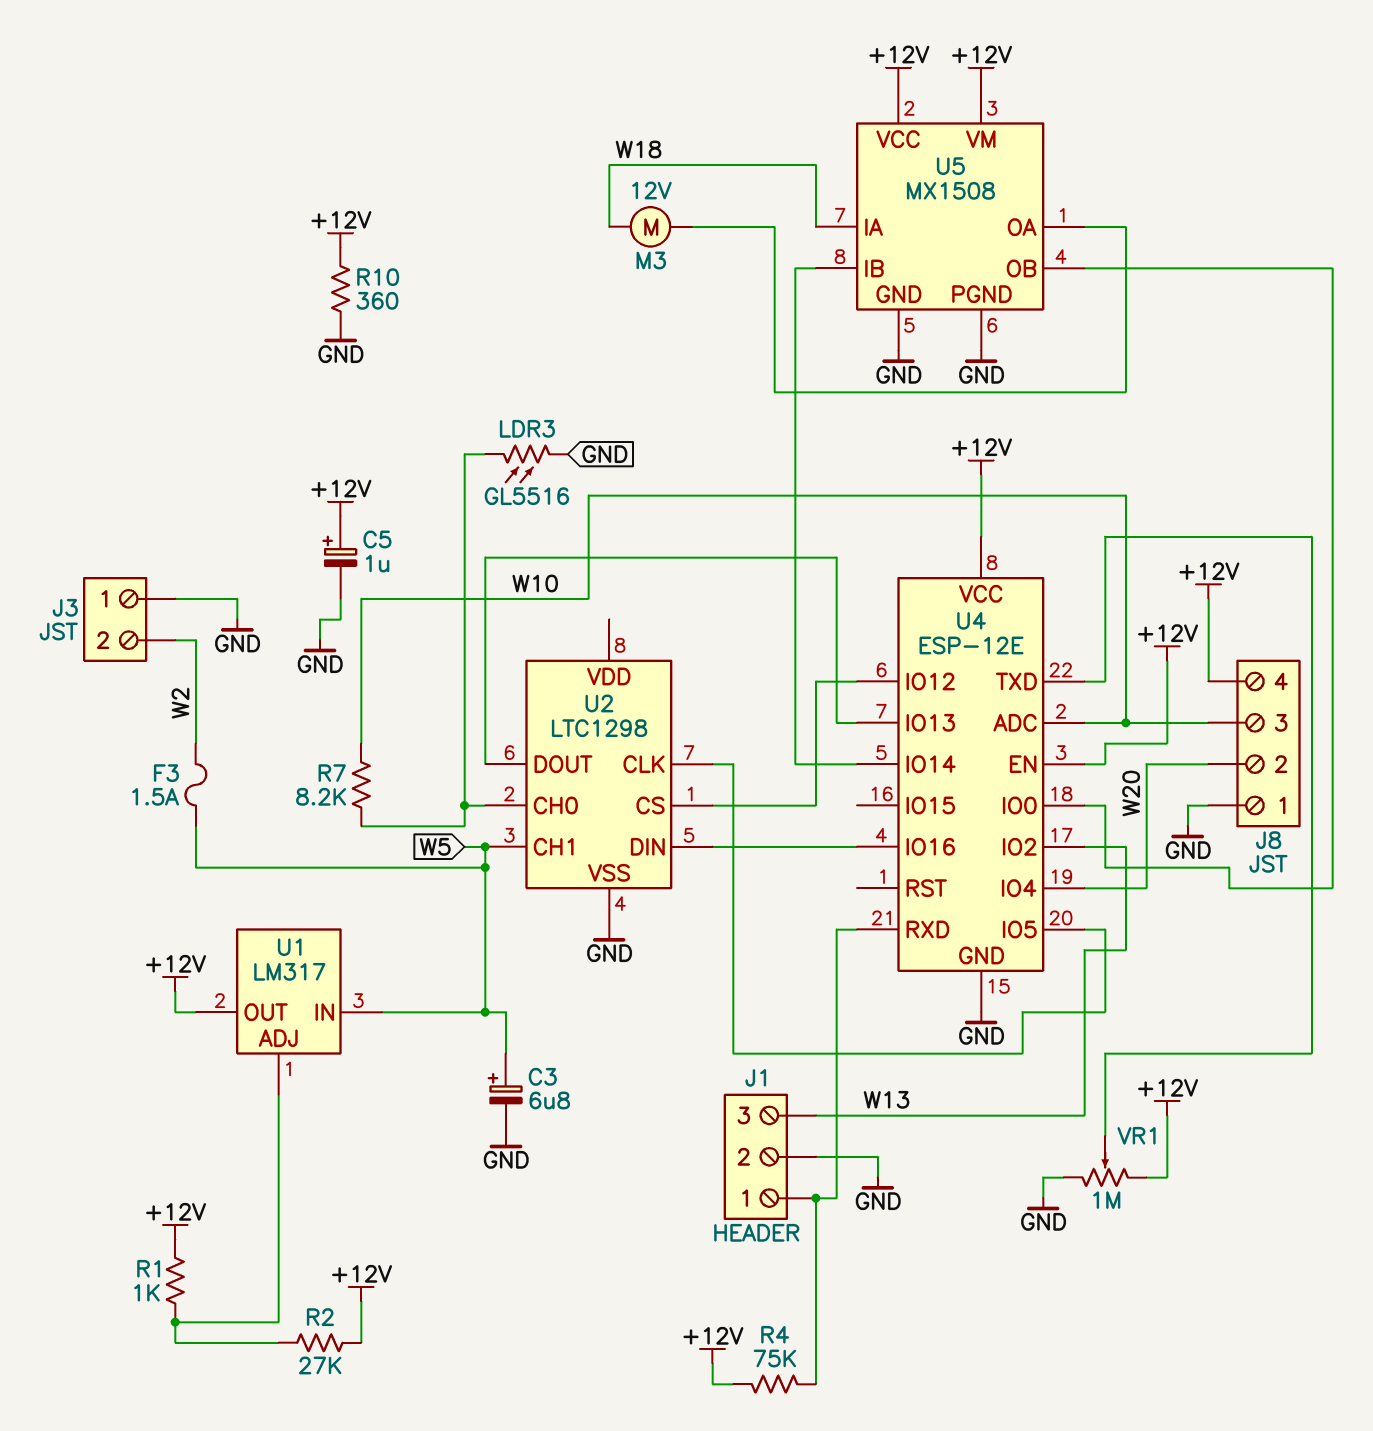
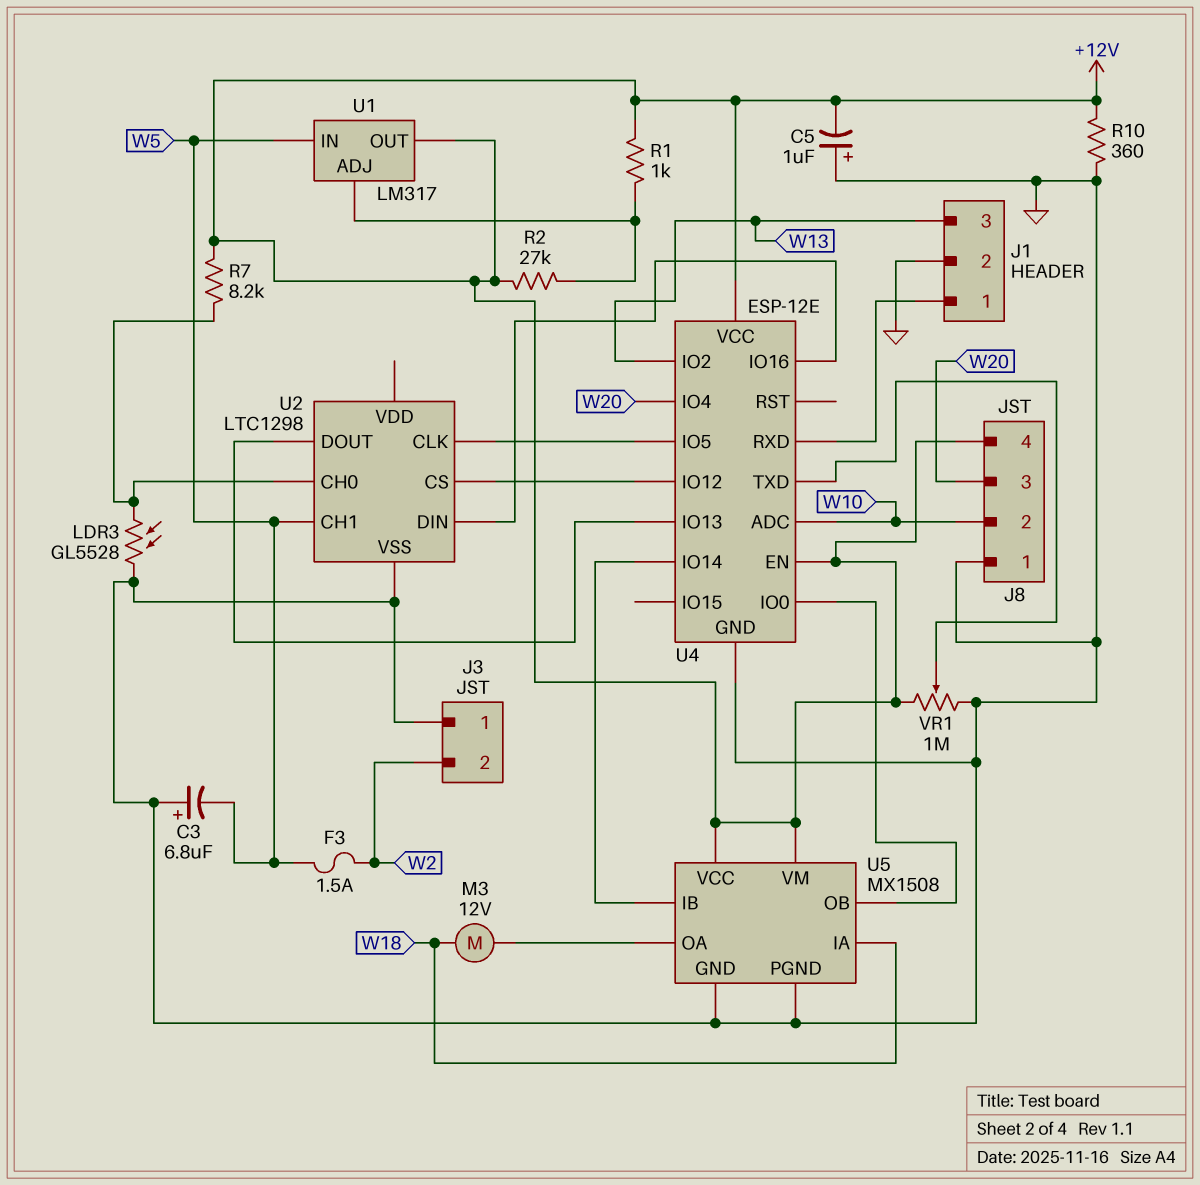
C3: 6.8uF (plus W5, minus GND) -> 6.8uF (plus GND, minus W5)
C5: 1uF (plus +12V, minus GND) -> 1uF (plus GND, minus +12V)
J8 pin 2: W20 -> W10
J8 pin 3: W10 -> W20
LDR3: GL5516 (GND, U2/CH0) -> GL5528 (GND, U2/CH0)
R4: 75k (+12V, J1/1) -> none
R7: 8.2k (U2/CH0, W10) -> 8.2k (+12V, U2/CH0)

